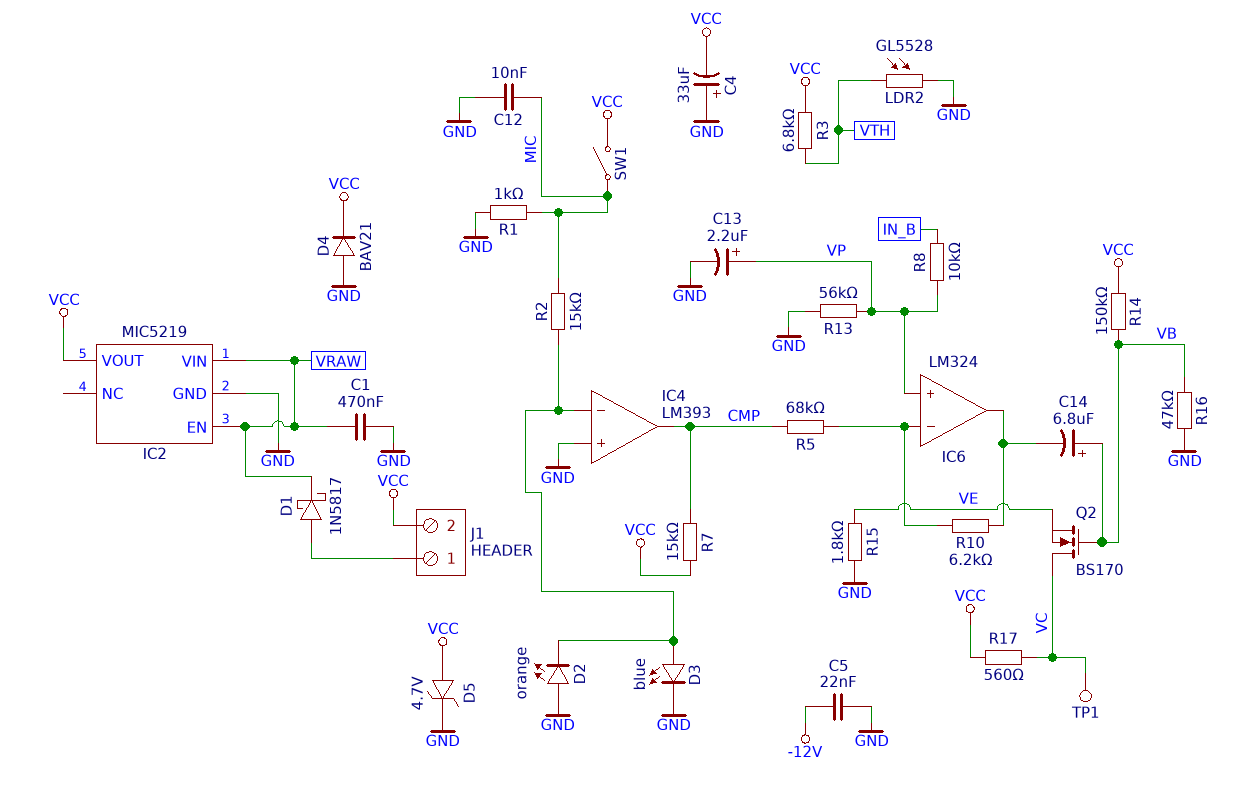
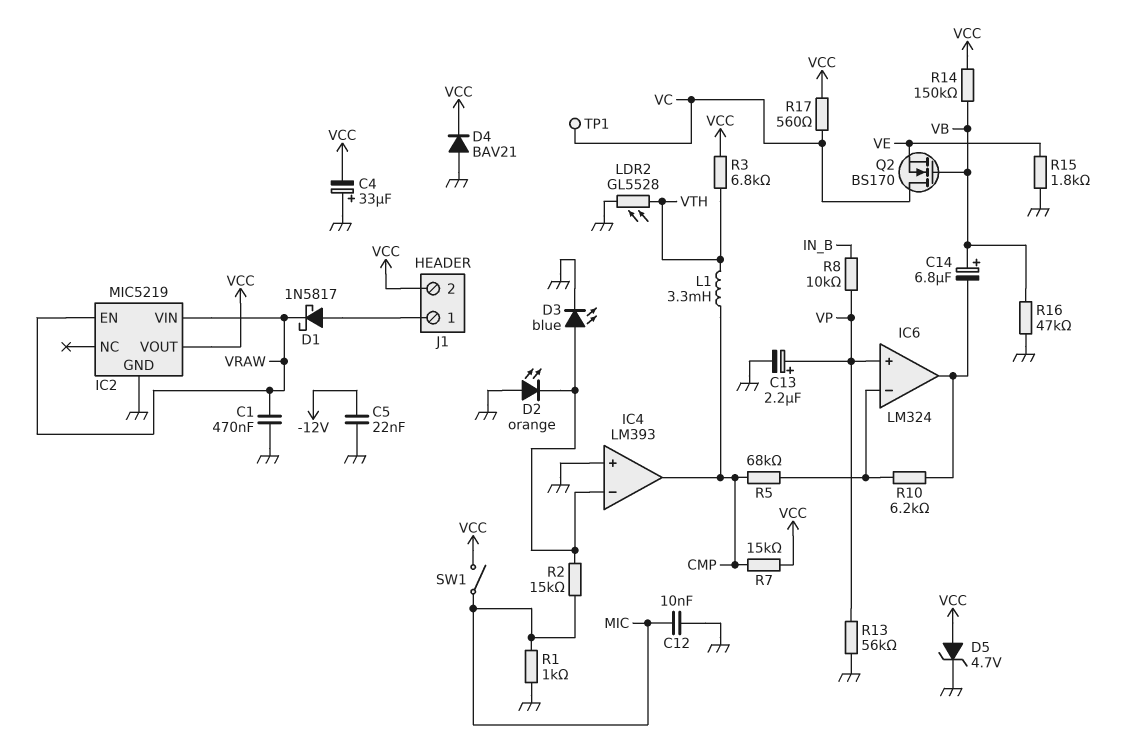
L1: none -> 3.3mH (CMP, VTH)

